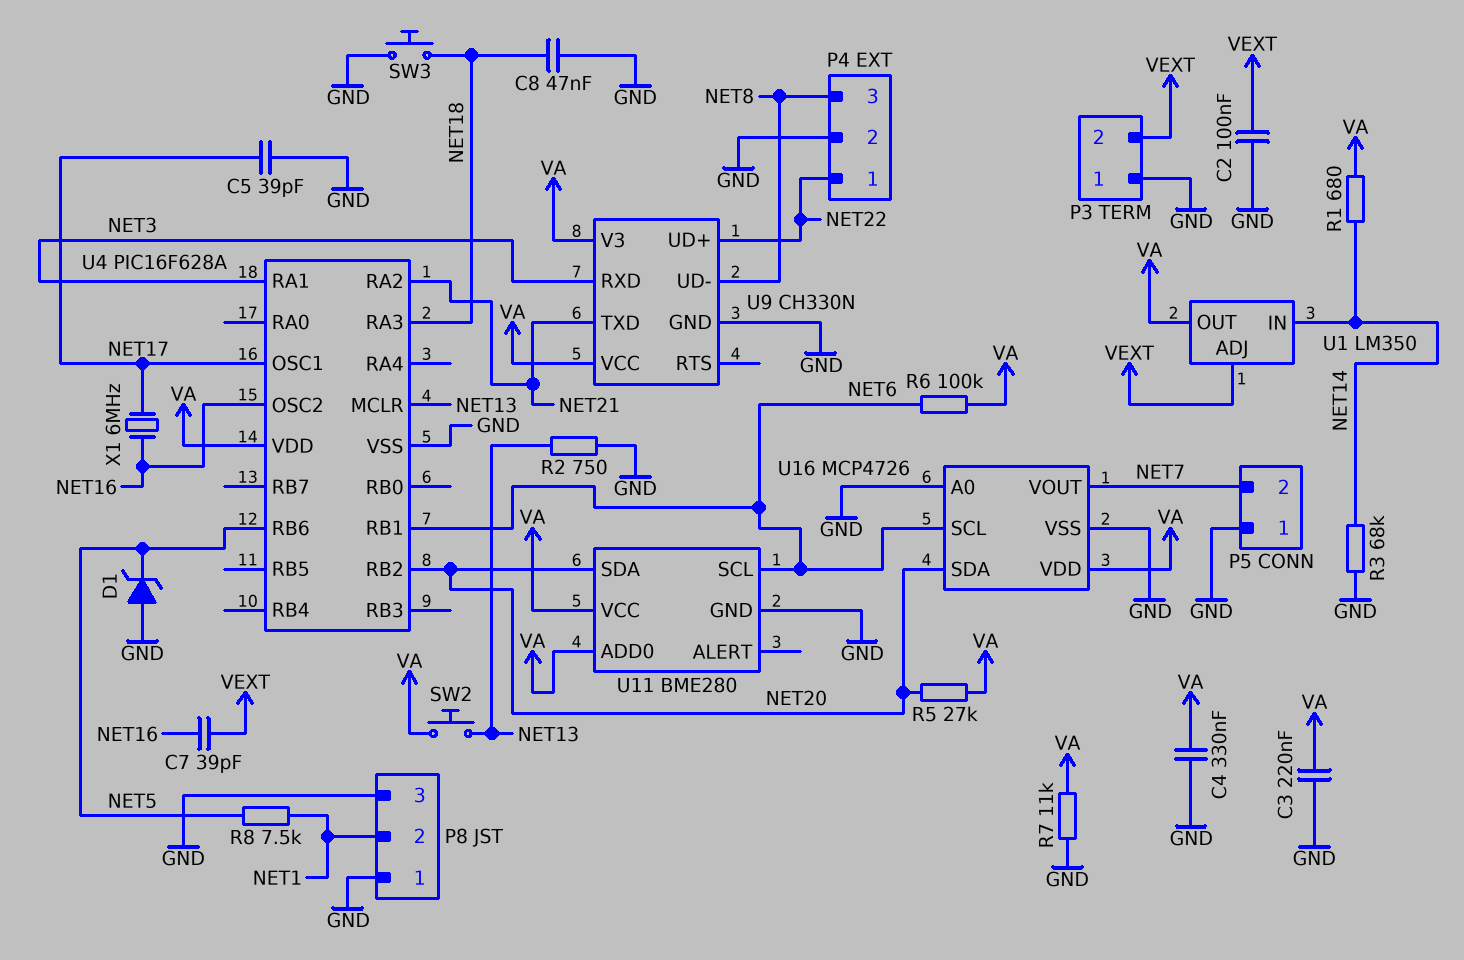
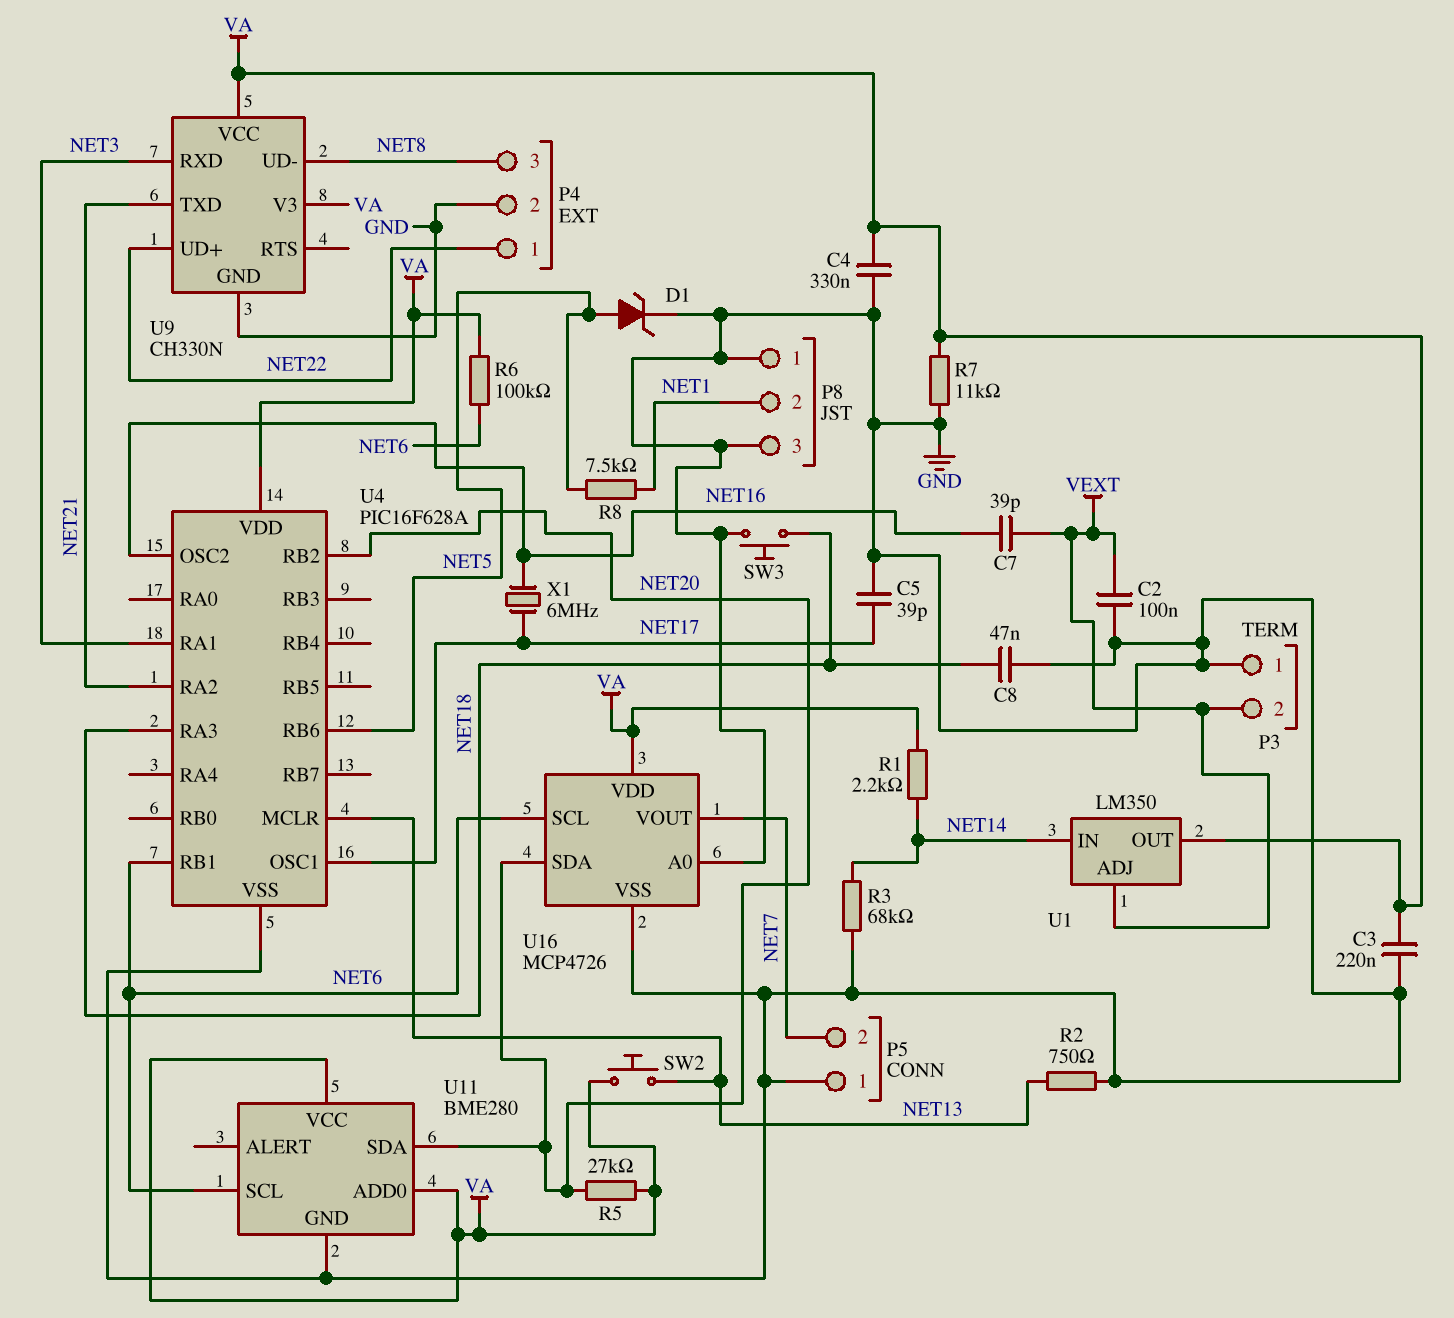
D1: zener (A GND, K NET5) -> zener (A NET5, K GND)
R1: 680 (NET14, VA) -> 2.2k (NET14, VA)

